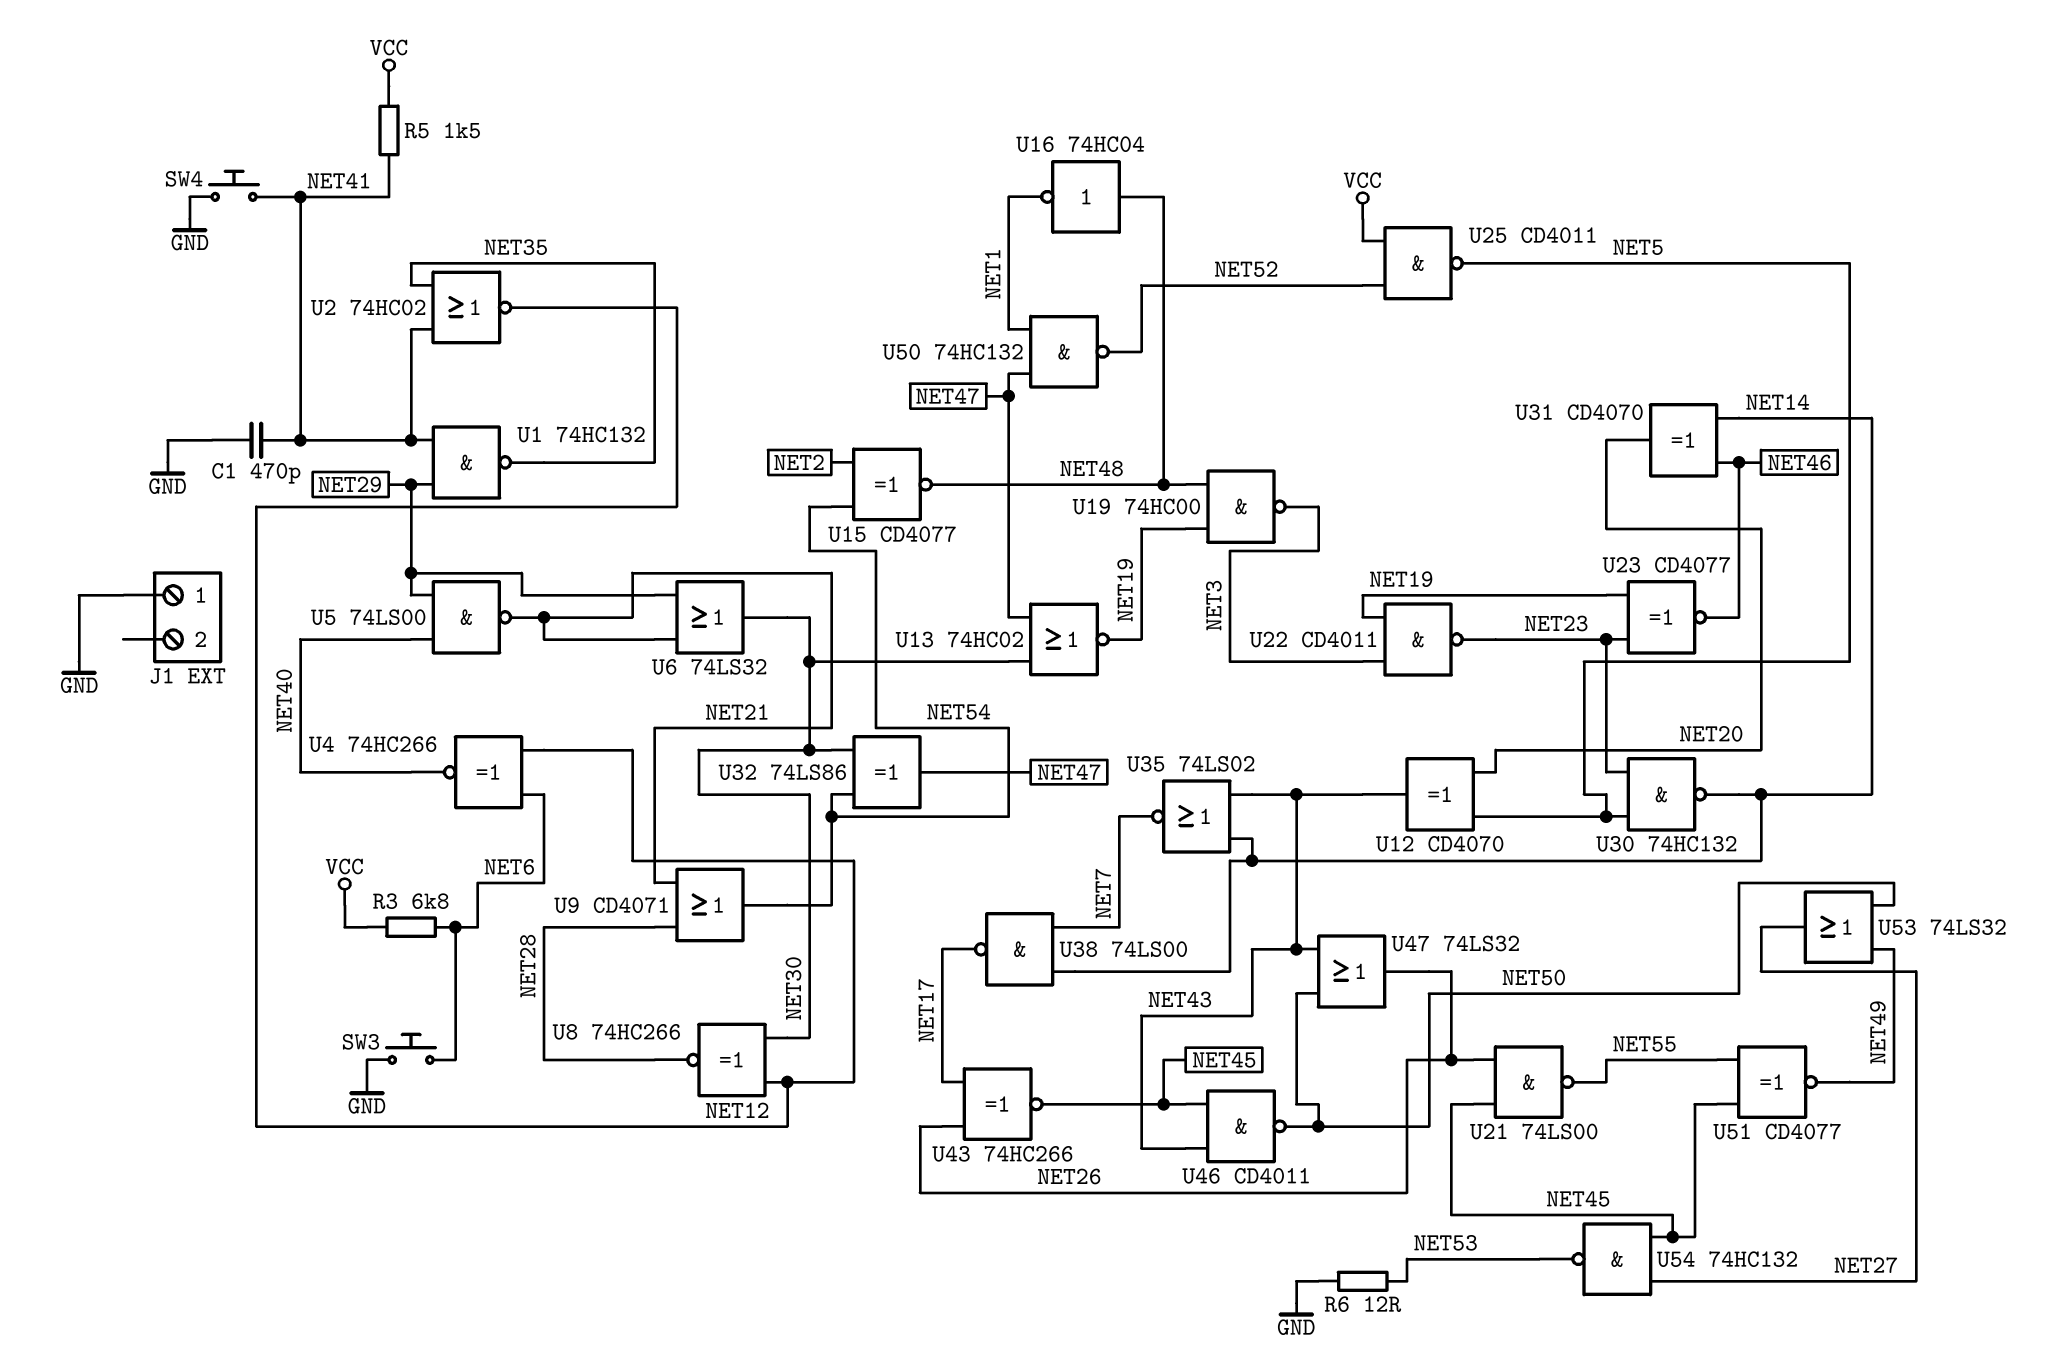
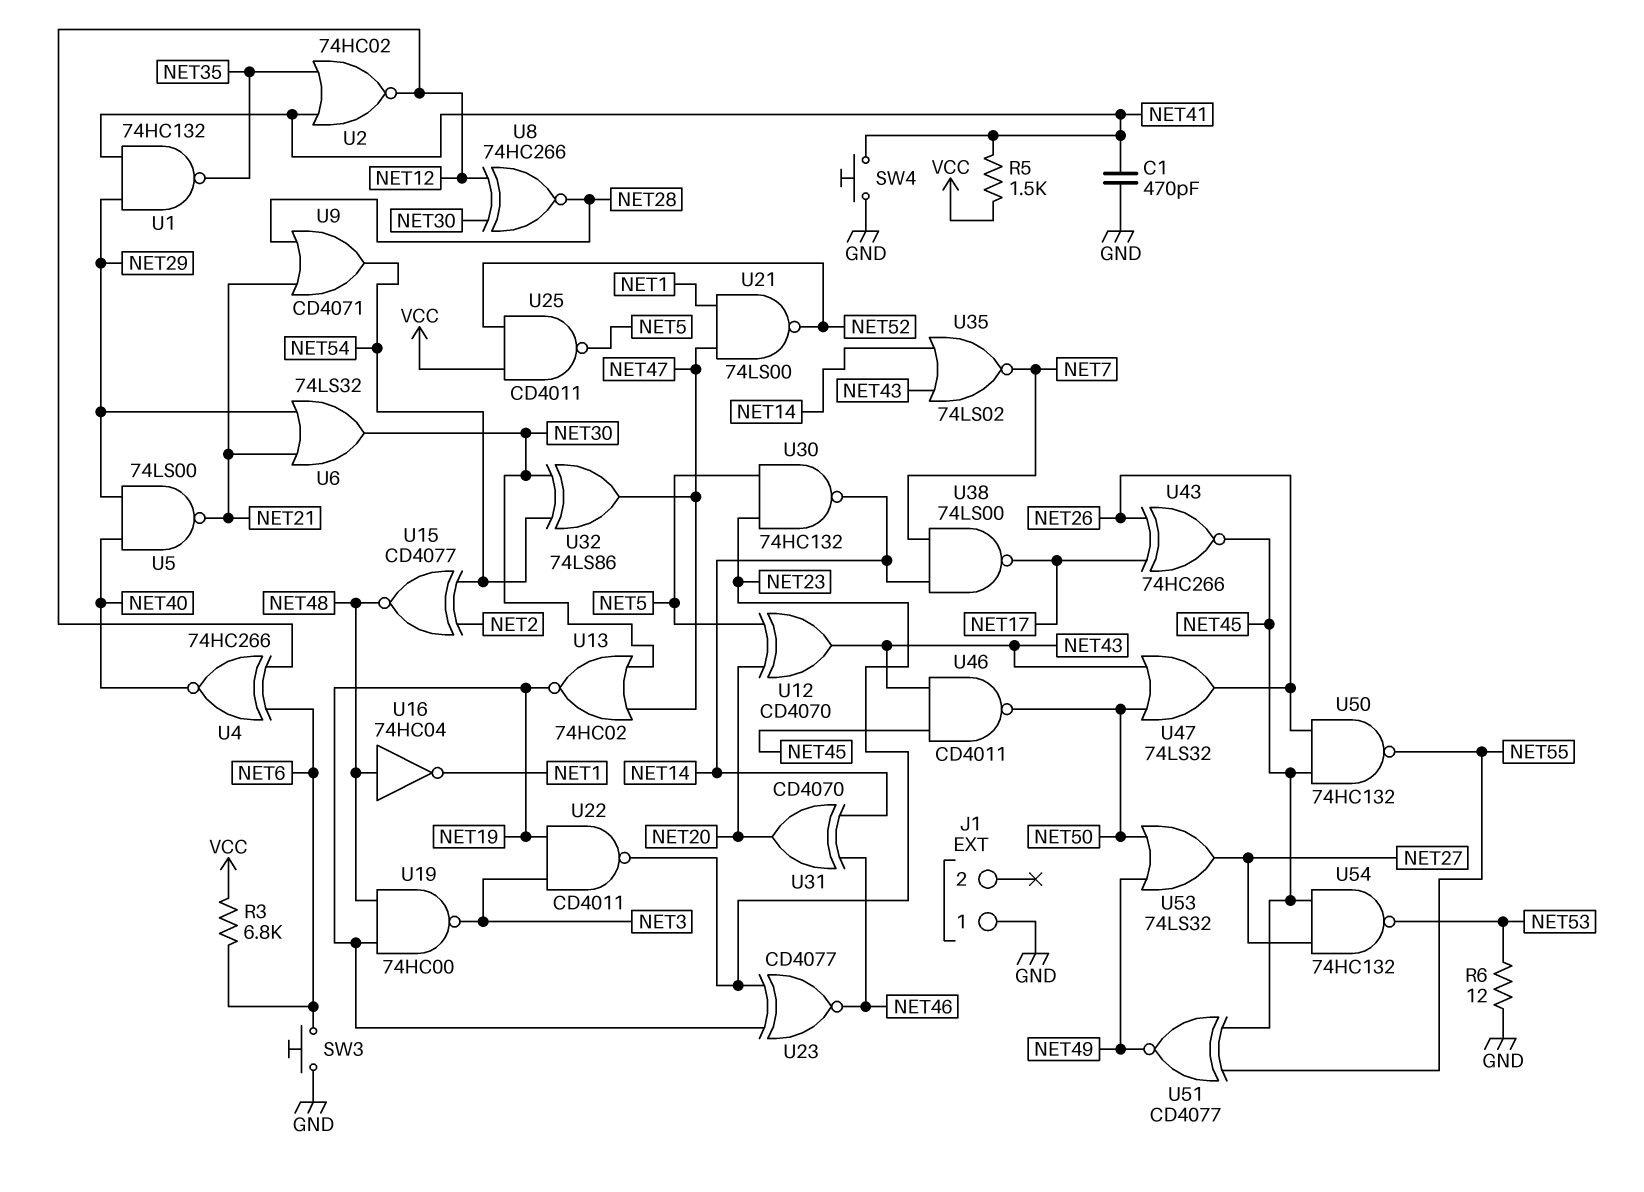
U21: NAND 74LS00 (in NET26, in NET45, out NET55) -> NAND 74LS00 (in NET1, in NET47, out NET52)
U50: NAND 74HC132 (in NET1, in NET47, out NET52) -> NAND 74HC132 (in NET26, in NET45, out NET55)

